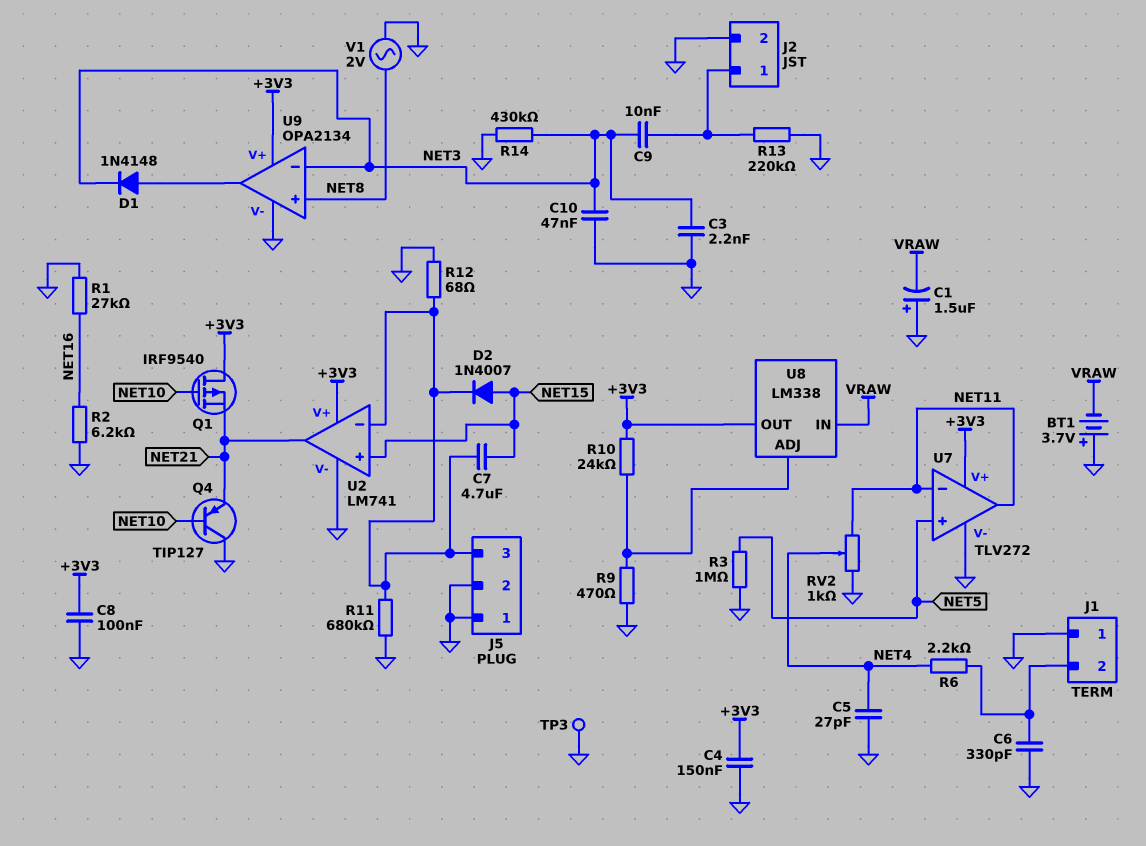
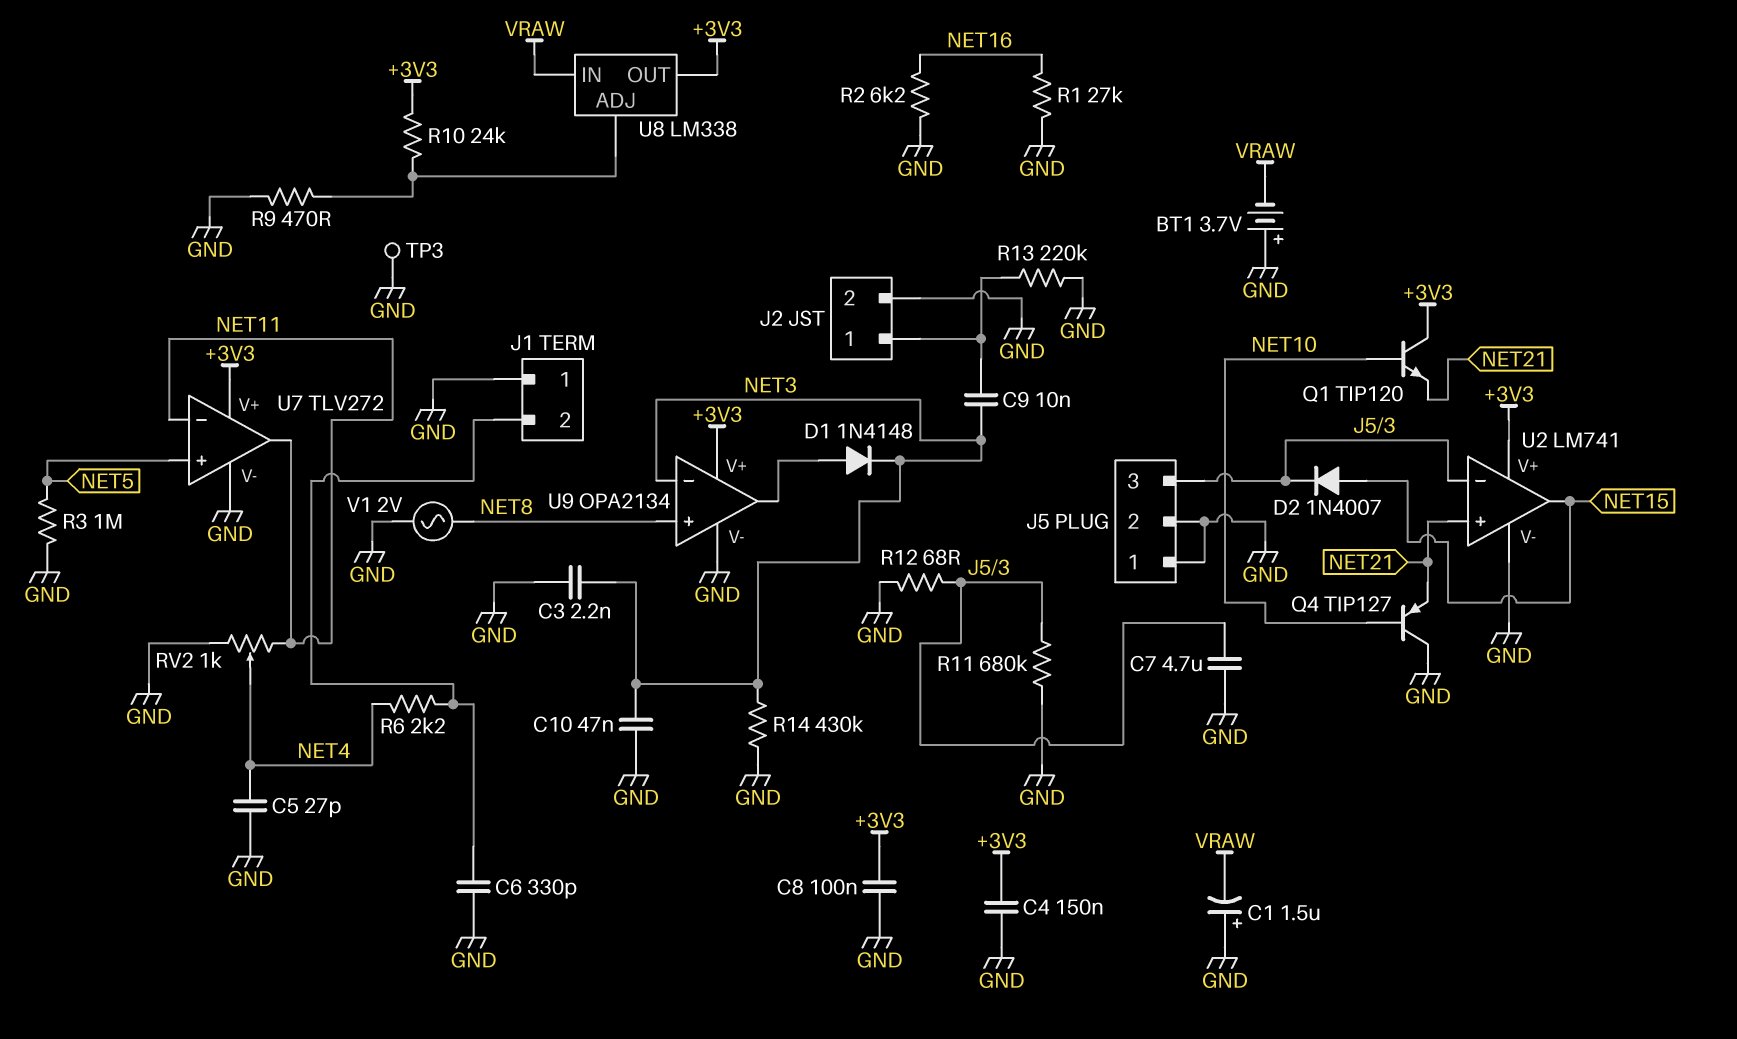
C7: 4.7uF (J5/3, NET15) -> 4.7uF (GND, J5/3)
Q1: PMOS IRF9540 (G NET10, D +3V3, S NET21) -> NPN TIP120 (B NET10, C +3V3, E NET21)
U2 pin in+: NET15 -> NET21
U2 pin out: NET21 -> NET15

